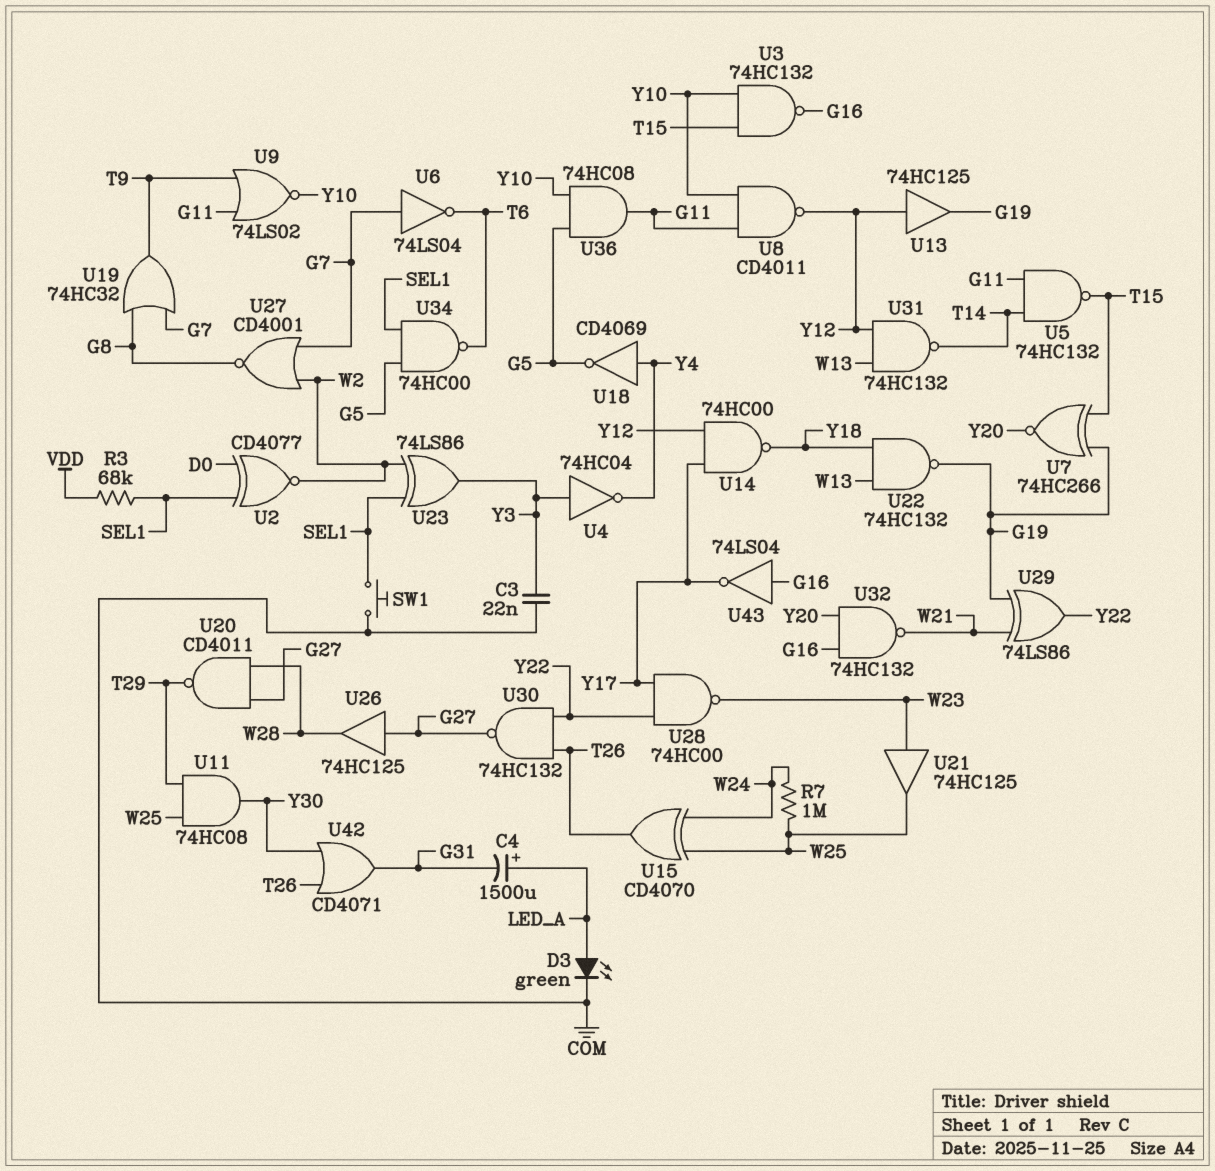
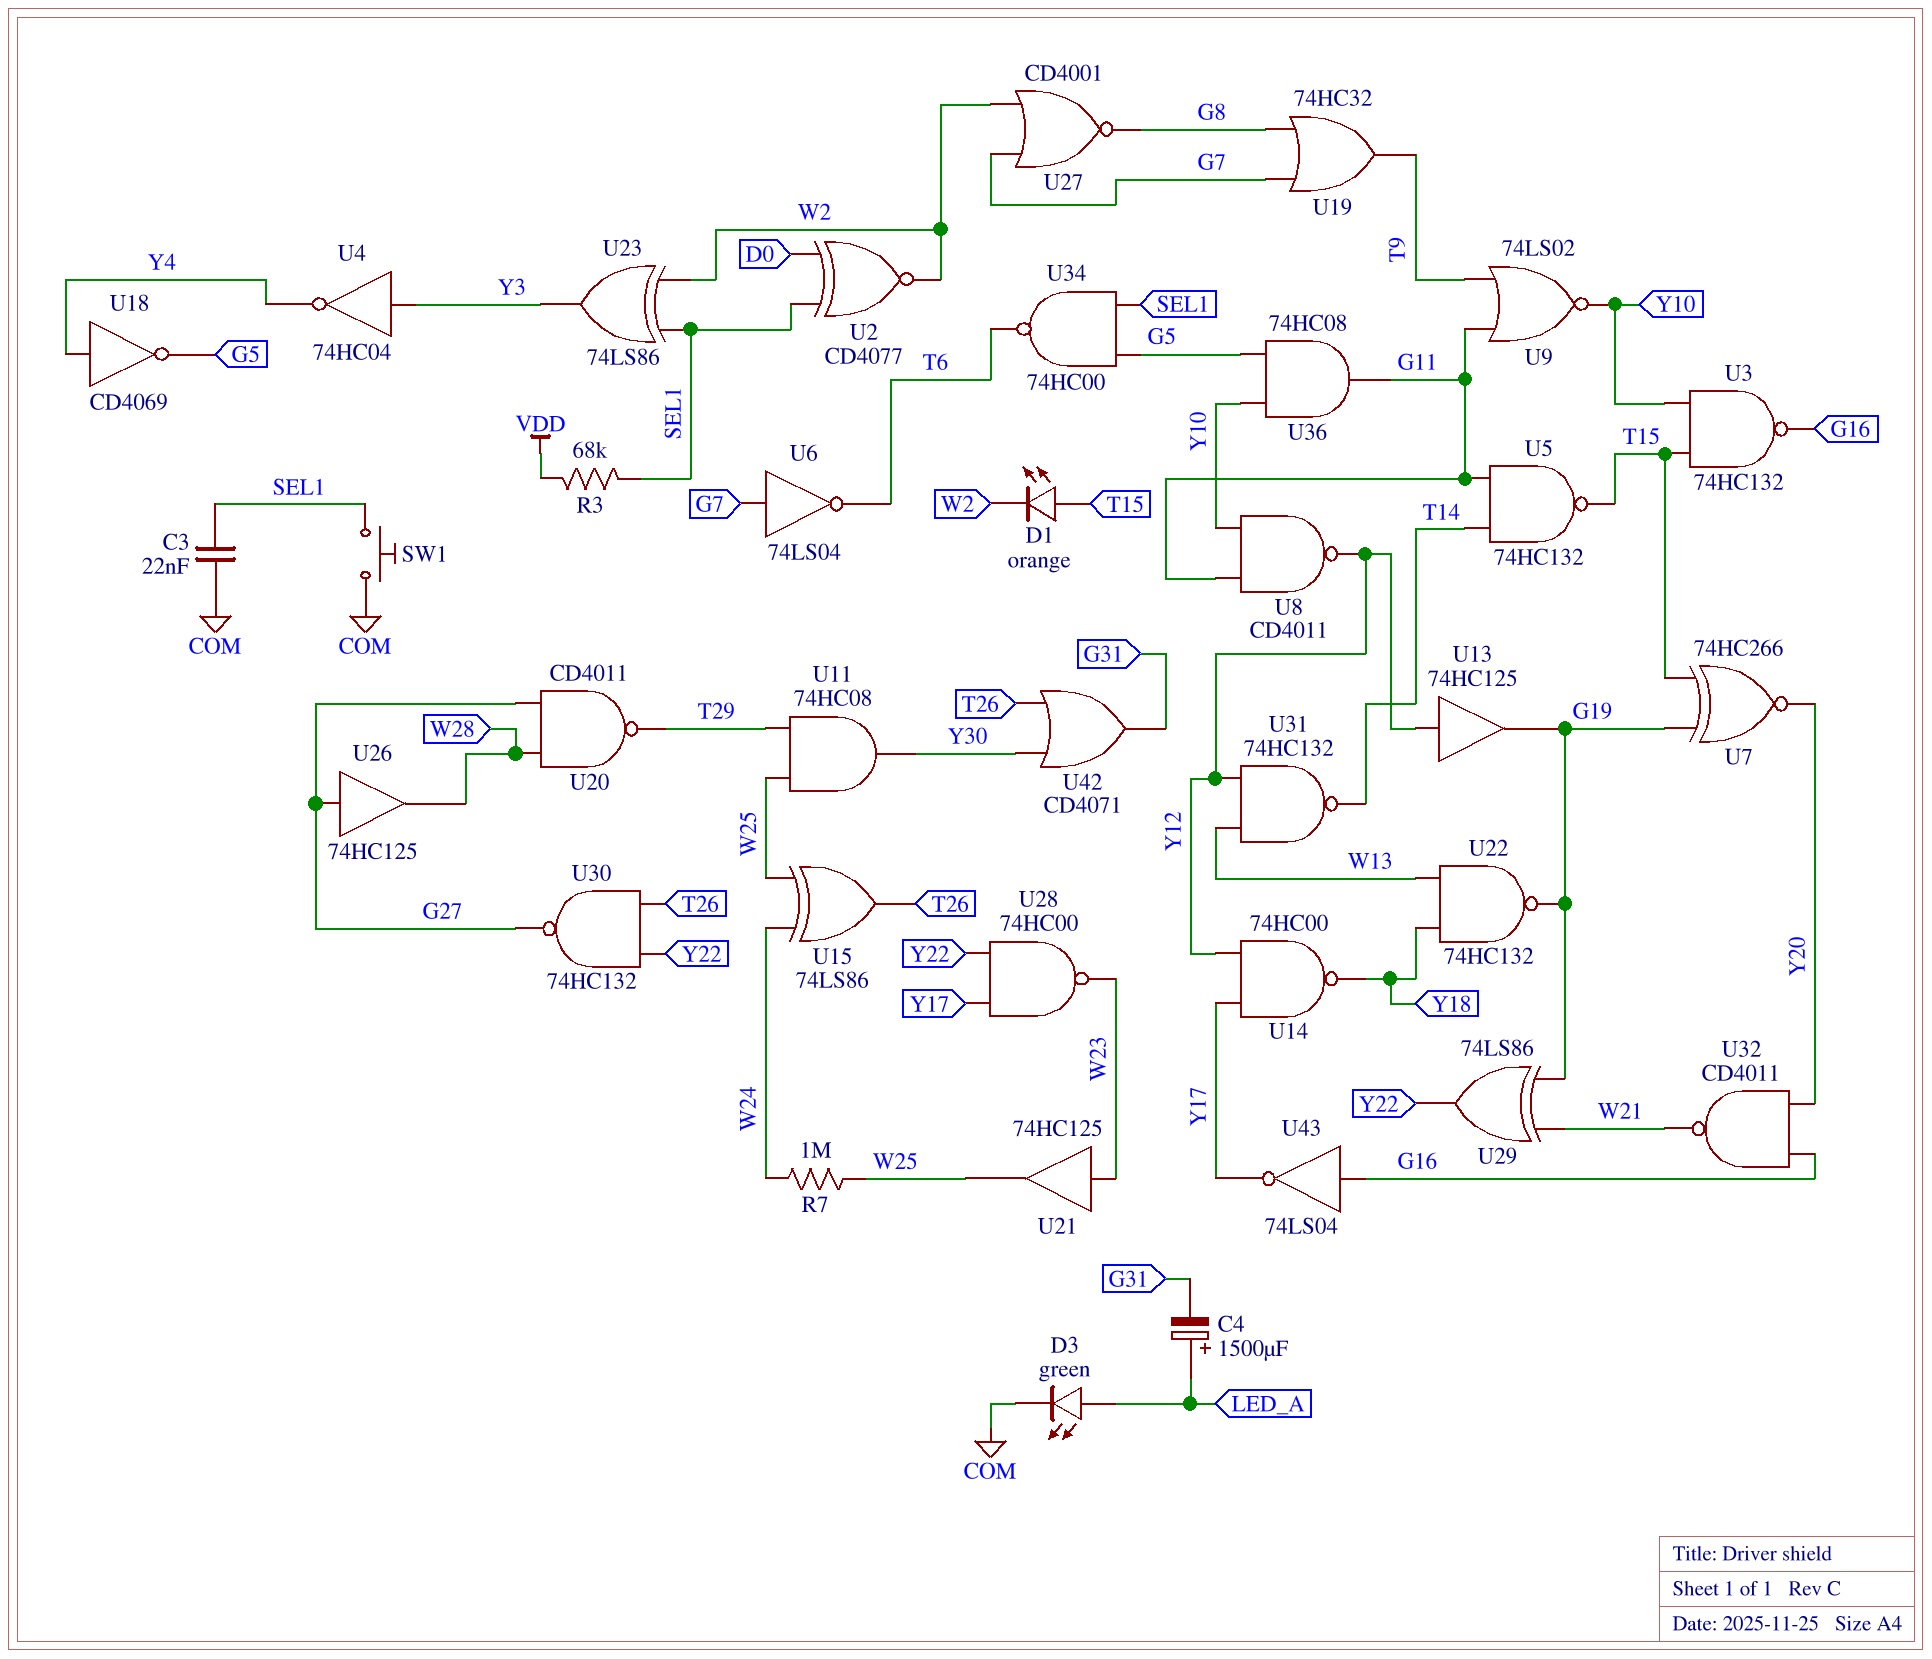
C3: 22nF (COM, Y3) -> 22nF (COM, SEL1)
D1: none -> LED orange (A T15, K W2)
U15: XOR CD4070 (in W24, in W25, out T26) -> XOR 74LS86 (in W24, in W25, out T26)
U32: NAND 74HC132 (in G16, in Y20, out W21) -> NAND CD4011 (in G16, in Y20, out W21)

